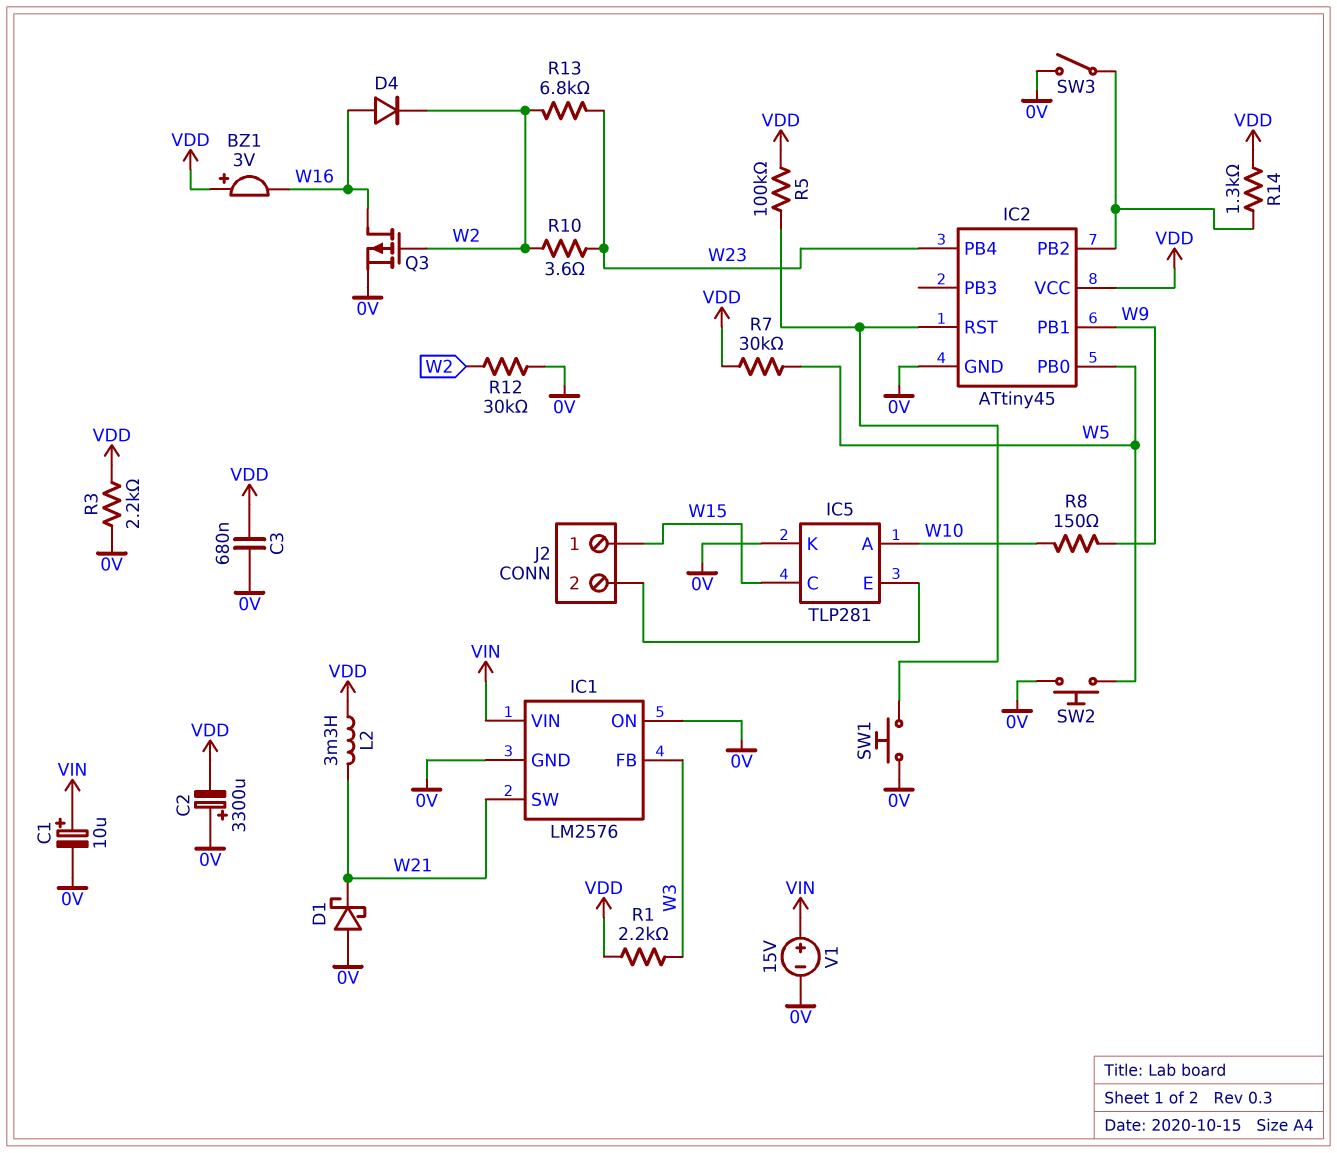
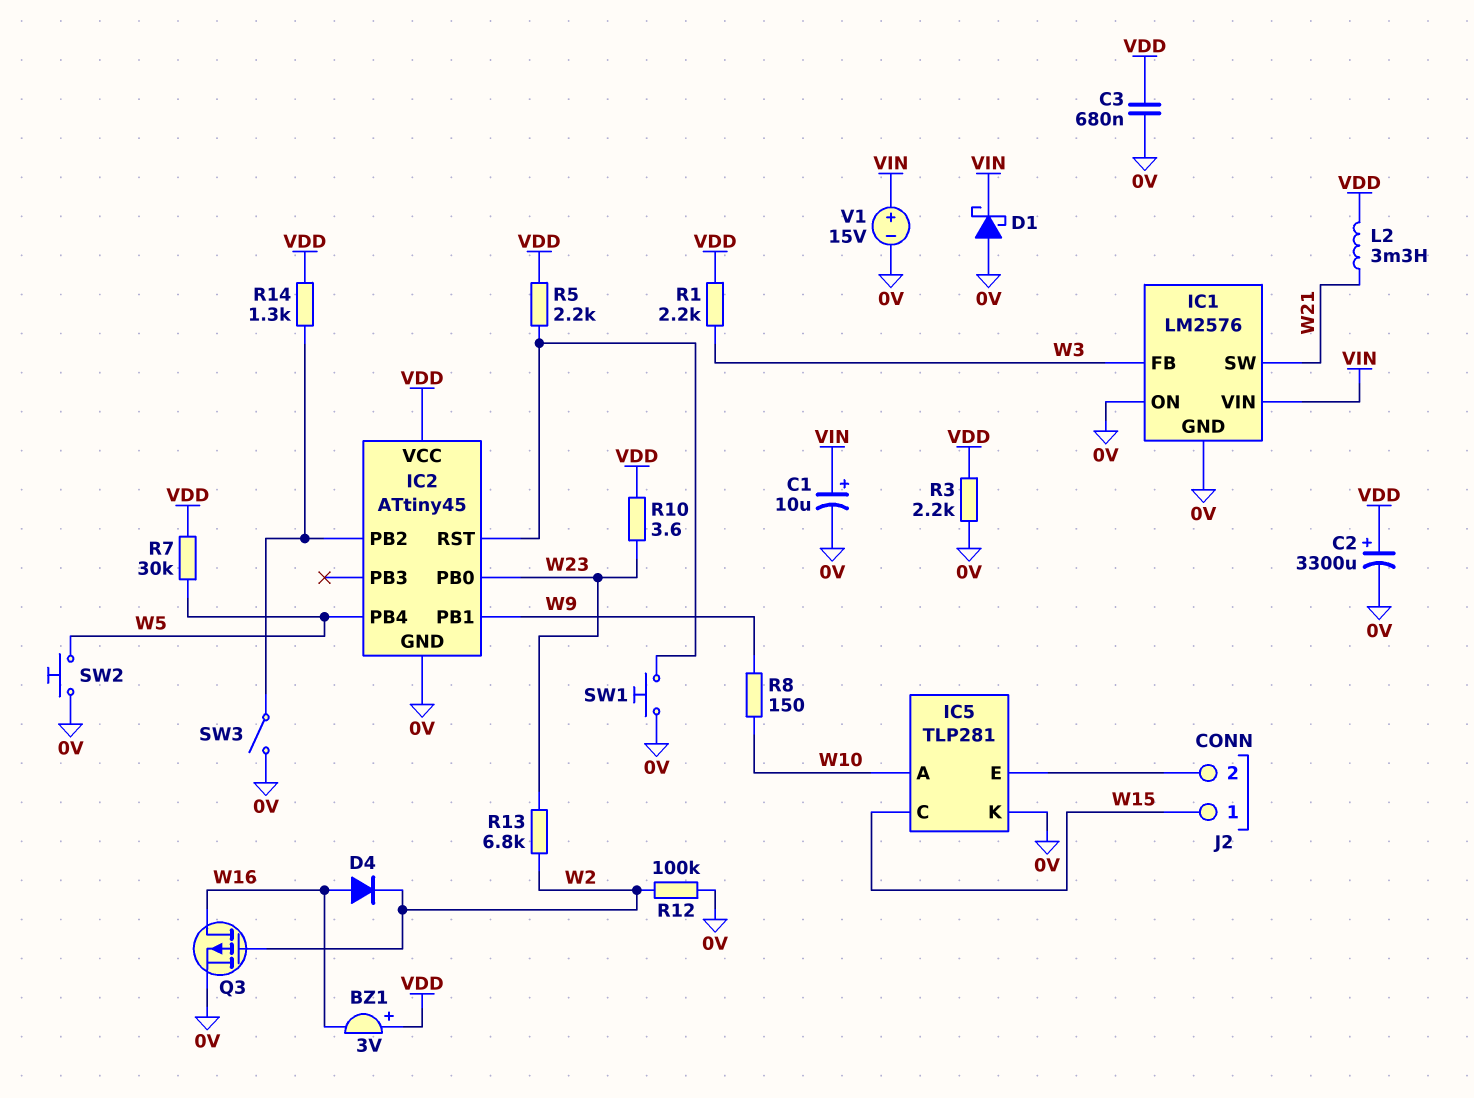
C2: 3300uF (plus 0V, minus VDD) -> 3300uF (plus VDD, minus 0V)
D1: schottky (A 0V, K W21) -> schottky (A 0V, K VIN)
IC2 pin PB0: W5 -> W23
IC2 pin PB4: W23 -> W5
R5: 100k (IC2/RST, VDD) -> 2.2k (IC2/RST, VDD)
R10: 3.6 (W2, W23) -> 3.6 (VDD, W23)
R12: 30k (0V, W2) -> 100k (0V, W2)

